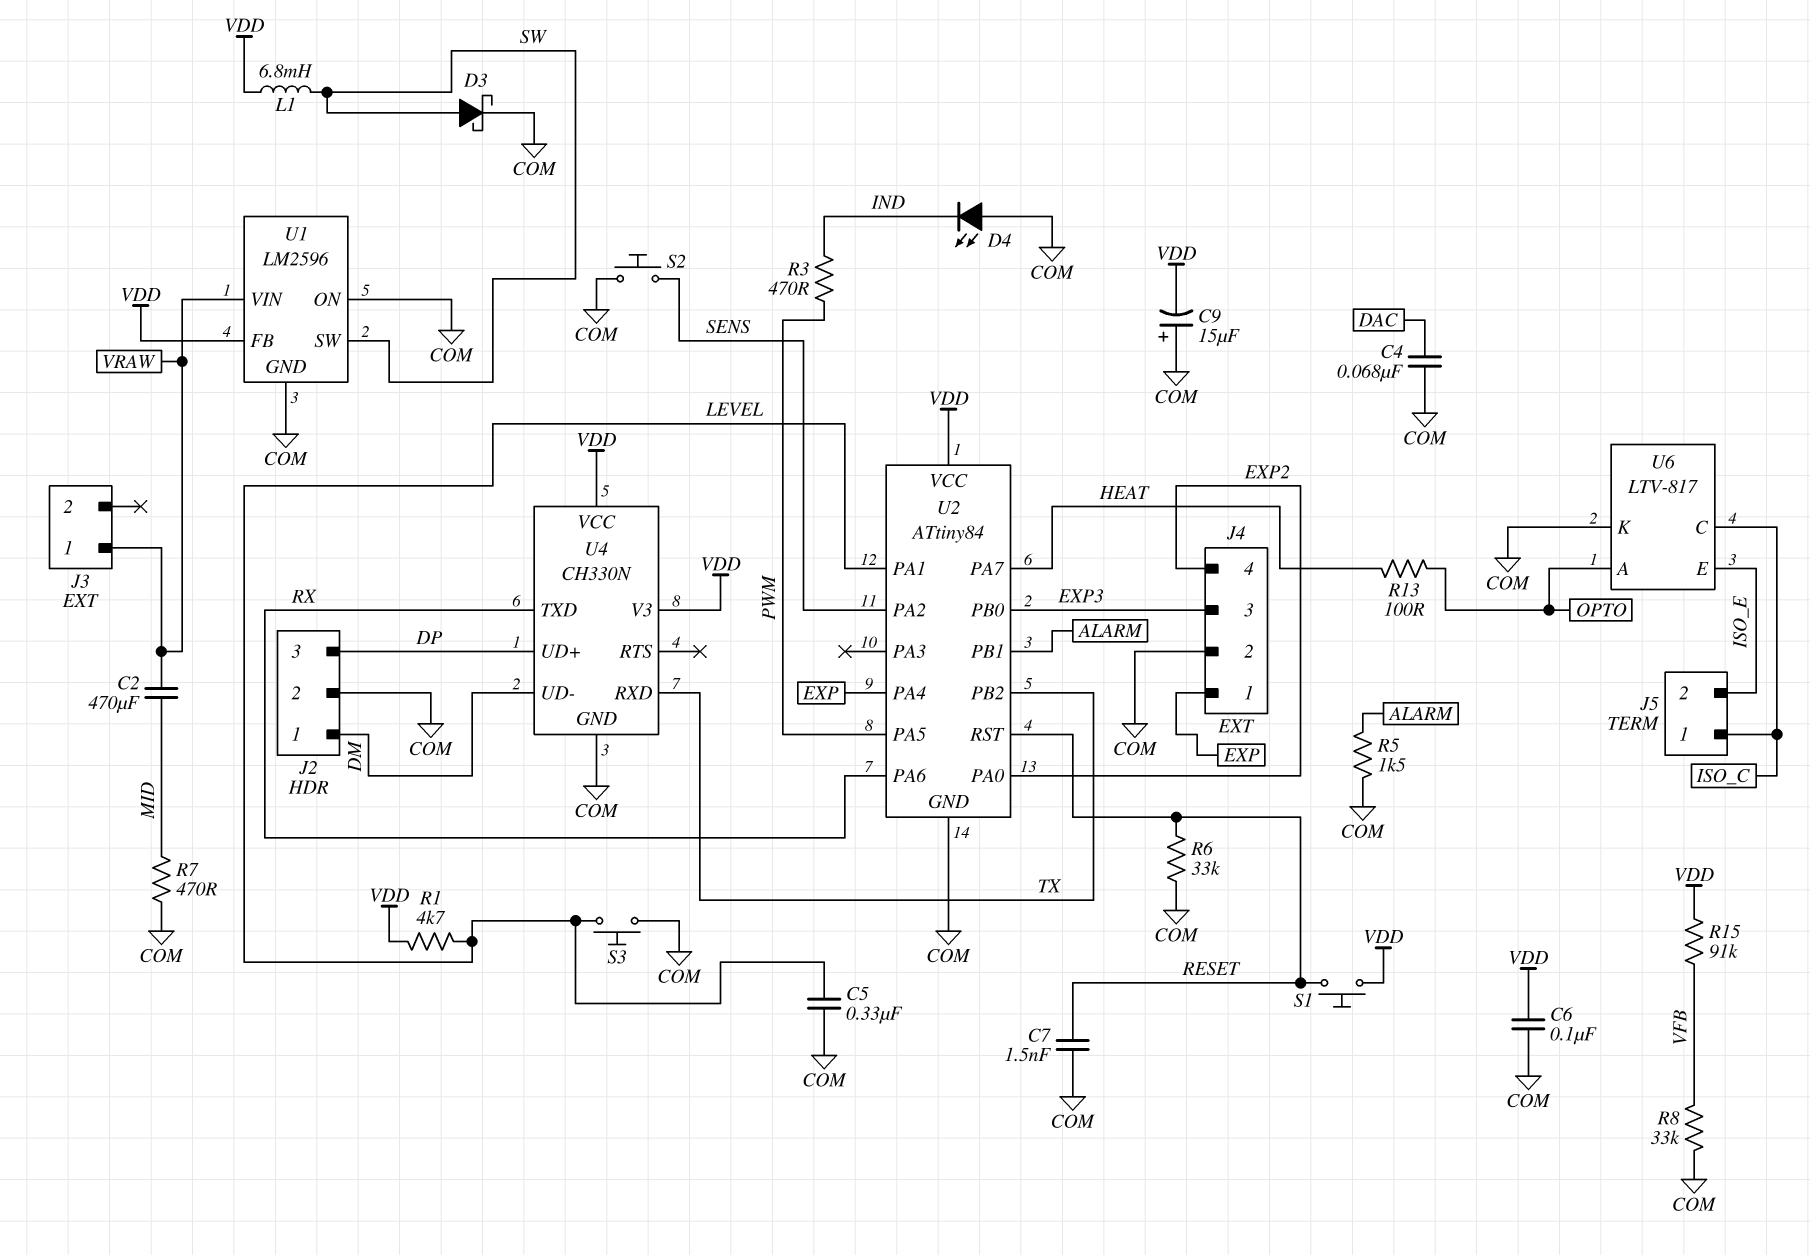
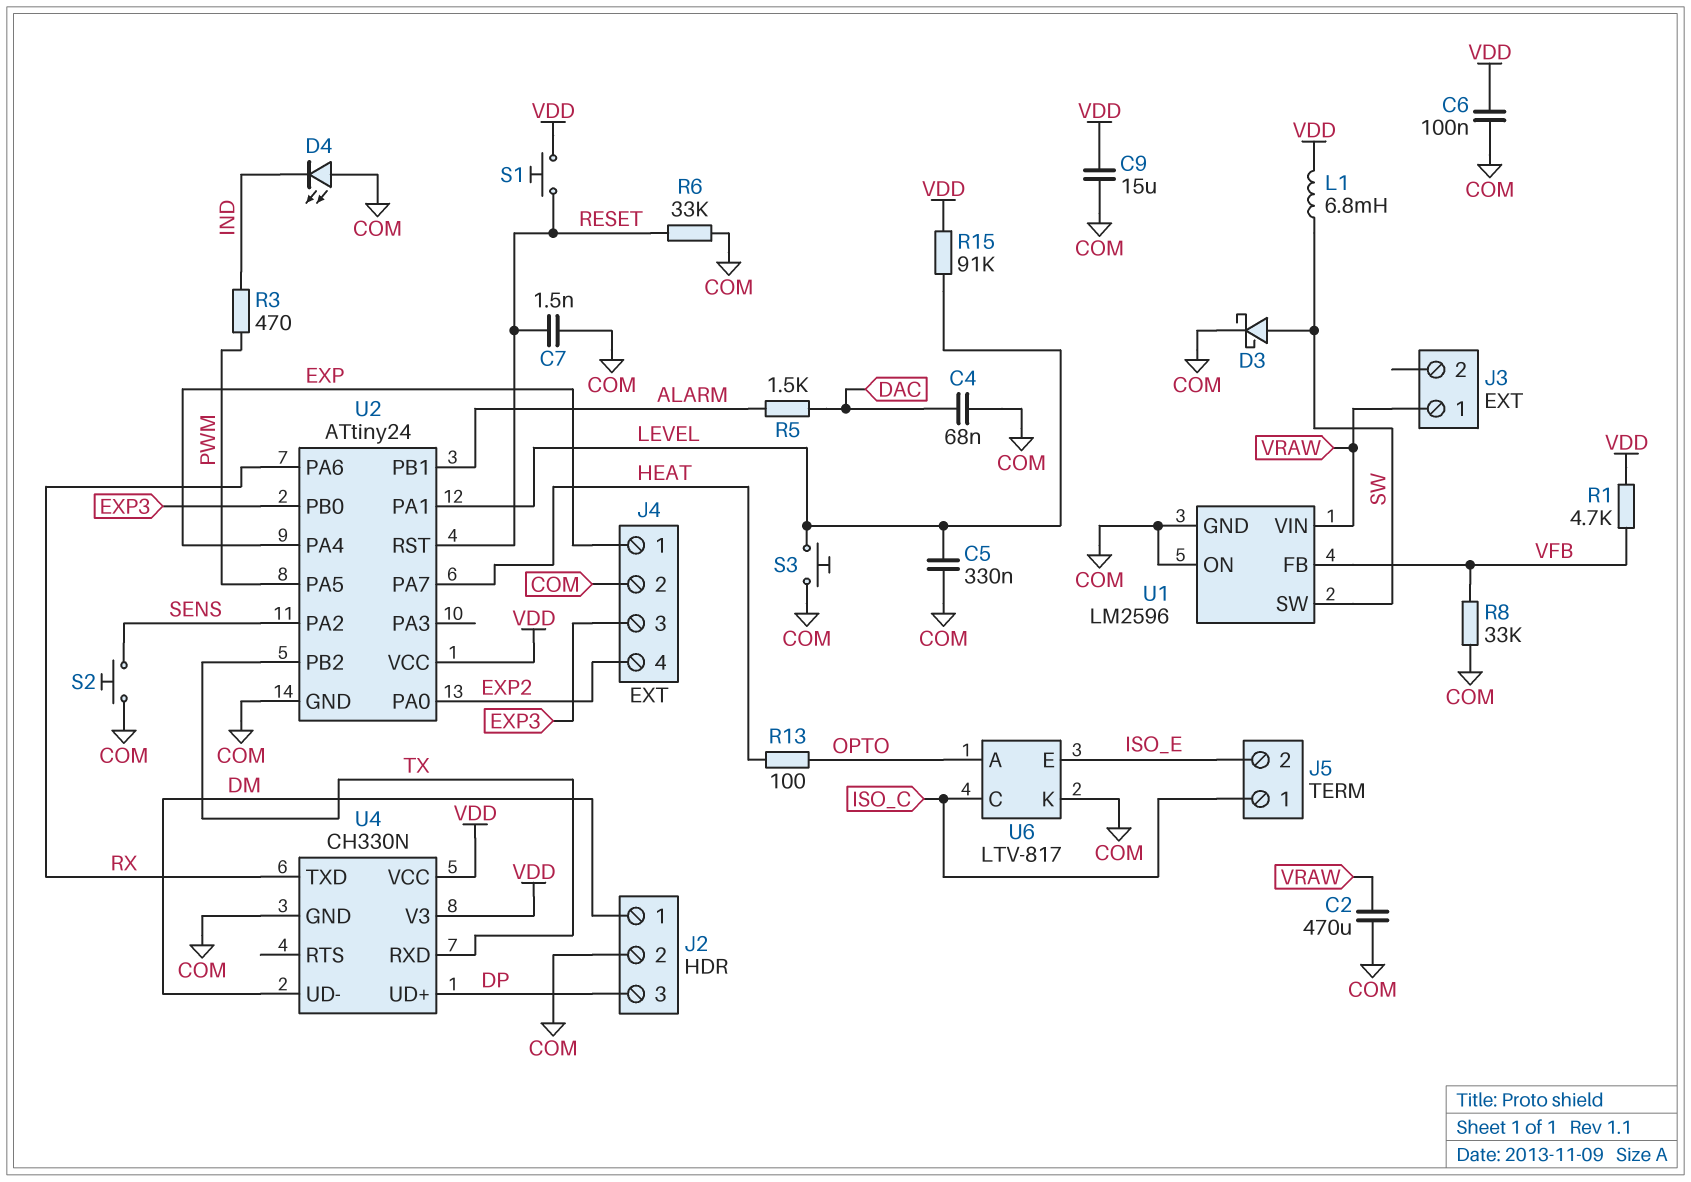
C2: 470uF (MID, VRAW) -> 470uF (COM, VRAW)
C9: 15uF (plus COM, minus VDD) -> 15uF (COM, VDD)
R1: 4.7k (LEVEL, VDD) -> 4.7k (VDD, VFB)
R5: 1.5k (ALARM, COM) -> 1.5k (ALARM, DAC)
R7: 470 (COM, MID) -> none
R15: 91k (VDD, VFB) -> 91k (LEVEL, VDD)
U1 pin FB: VDD -> VFB
U2: ATtiny84 -> ATtiny24

